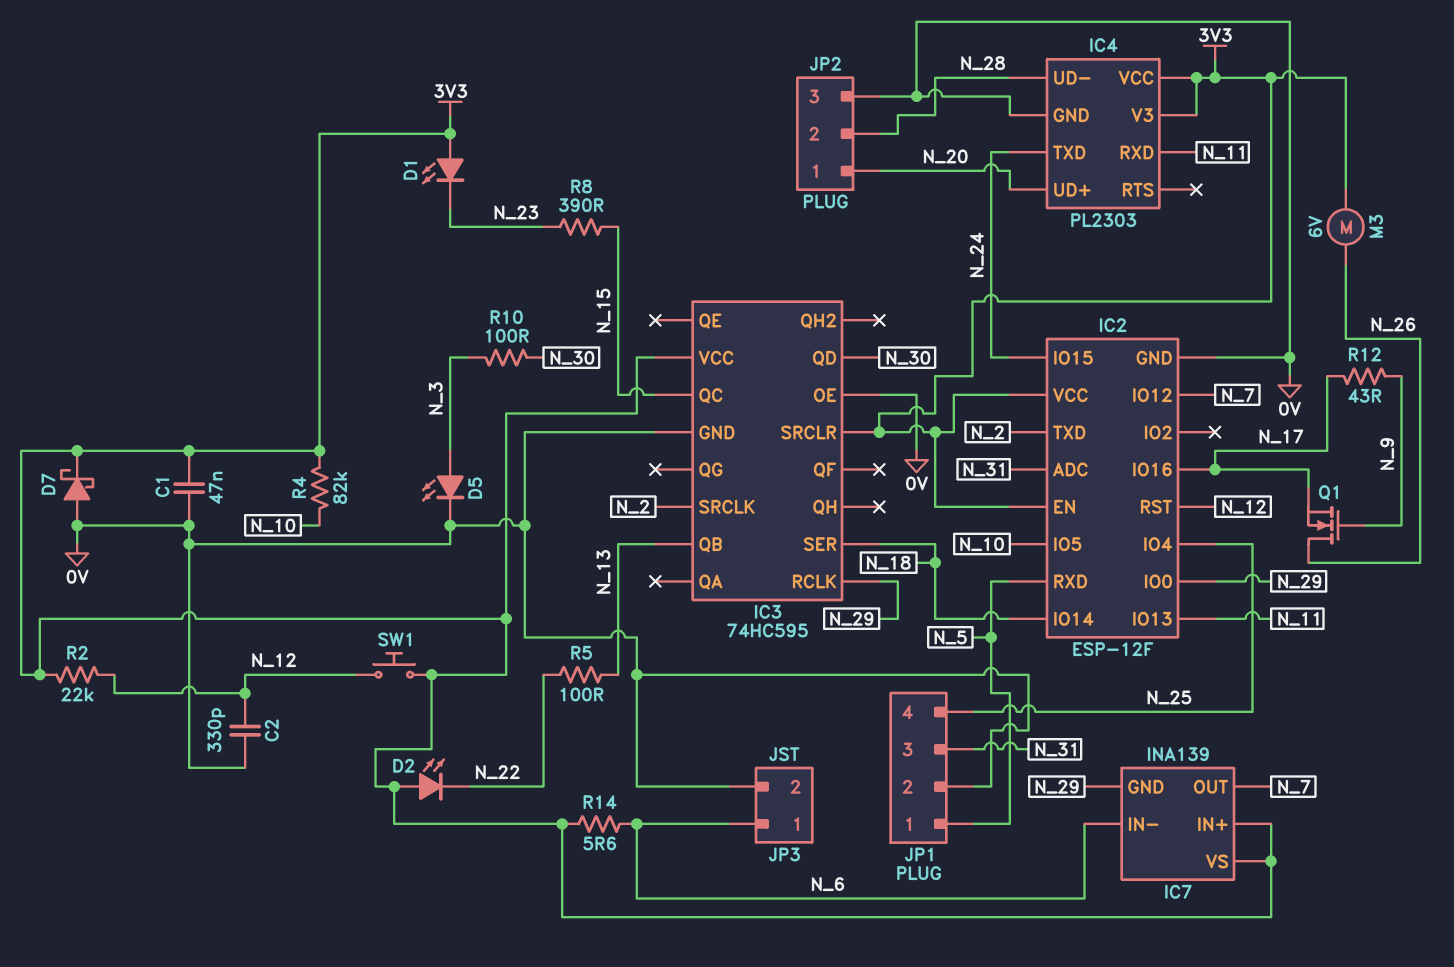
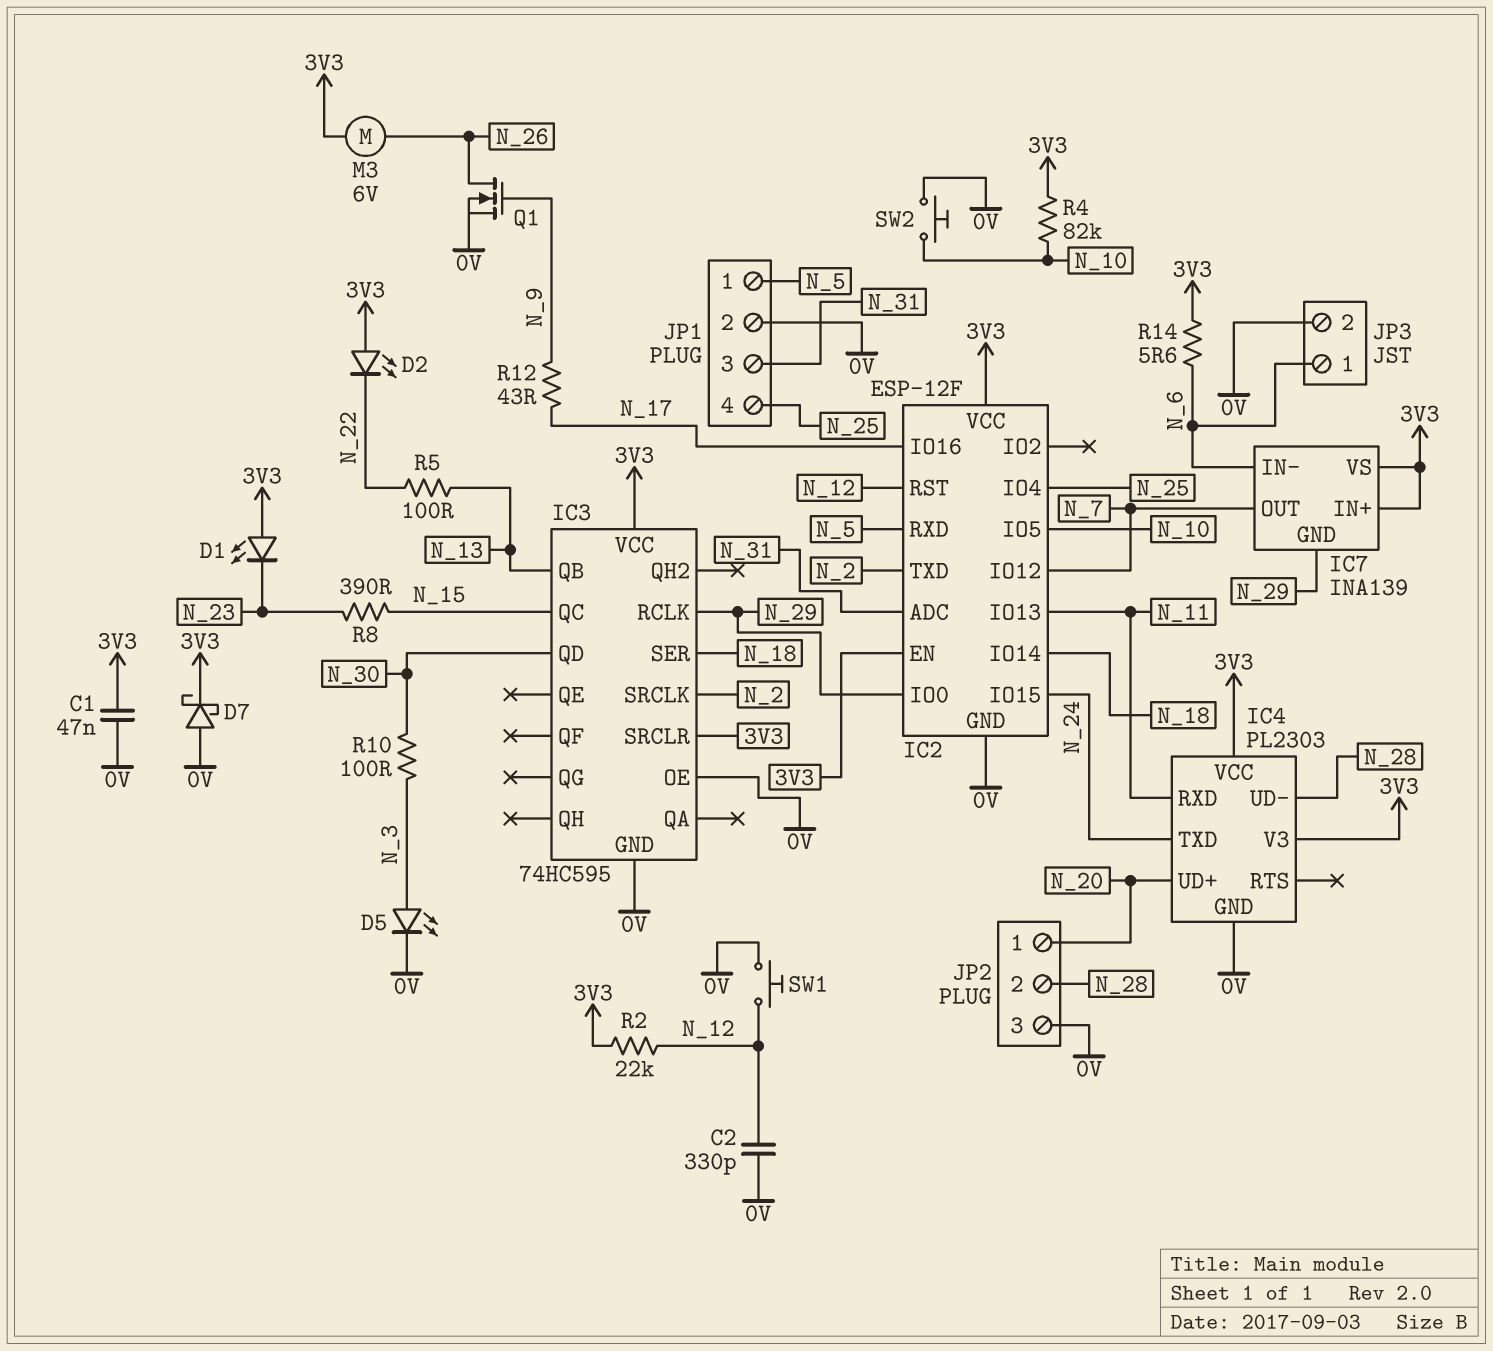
Q1: NMOS (G N_9, D N_26, S N_17) -> NMOS (G N_9, D N_26, S 0V)
SW1: button (3V3, N_12) -> button (0V, N_12)
SW2: none -> button (0V, N_10)

